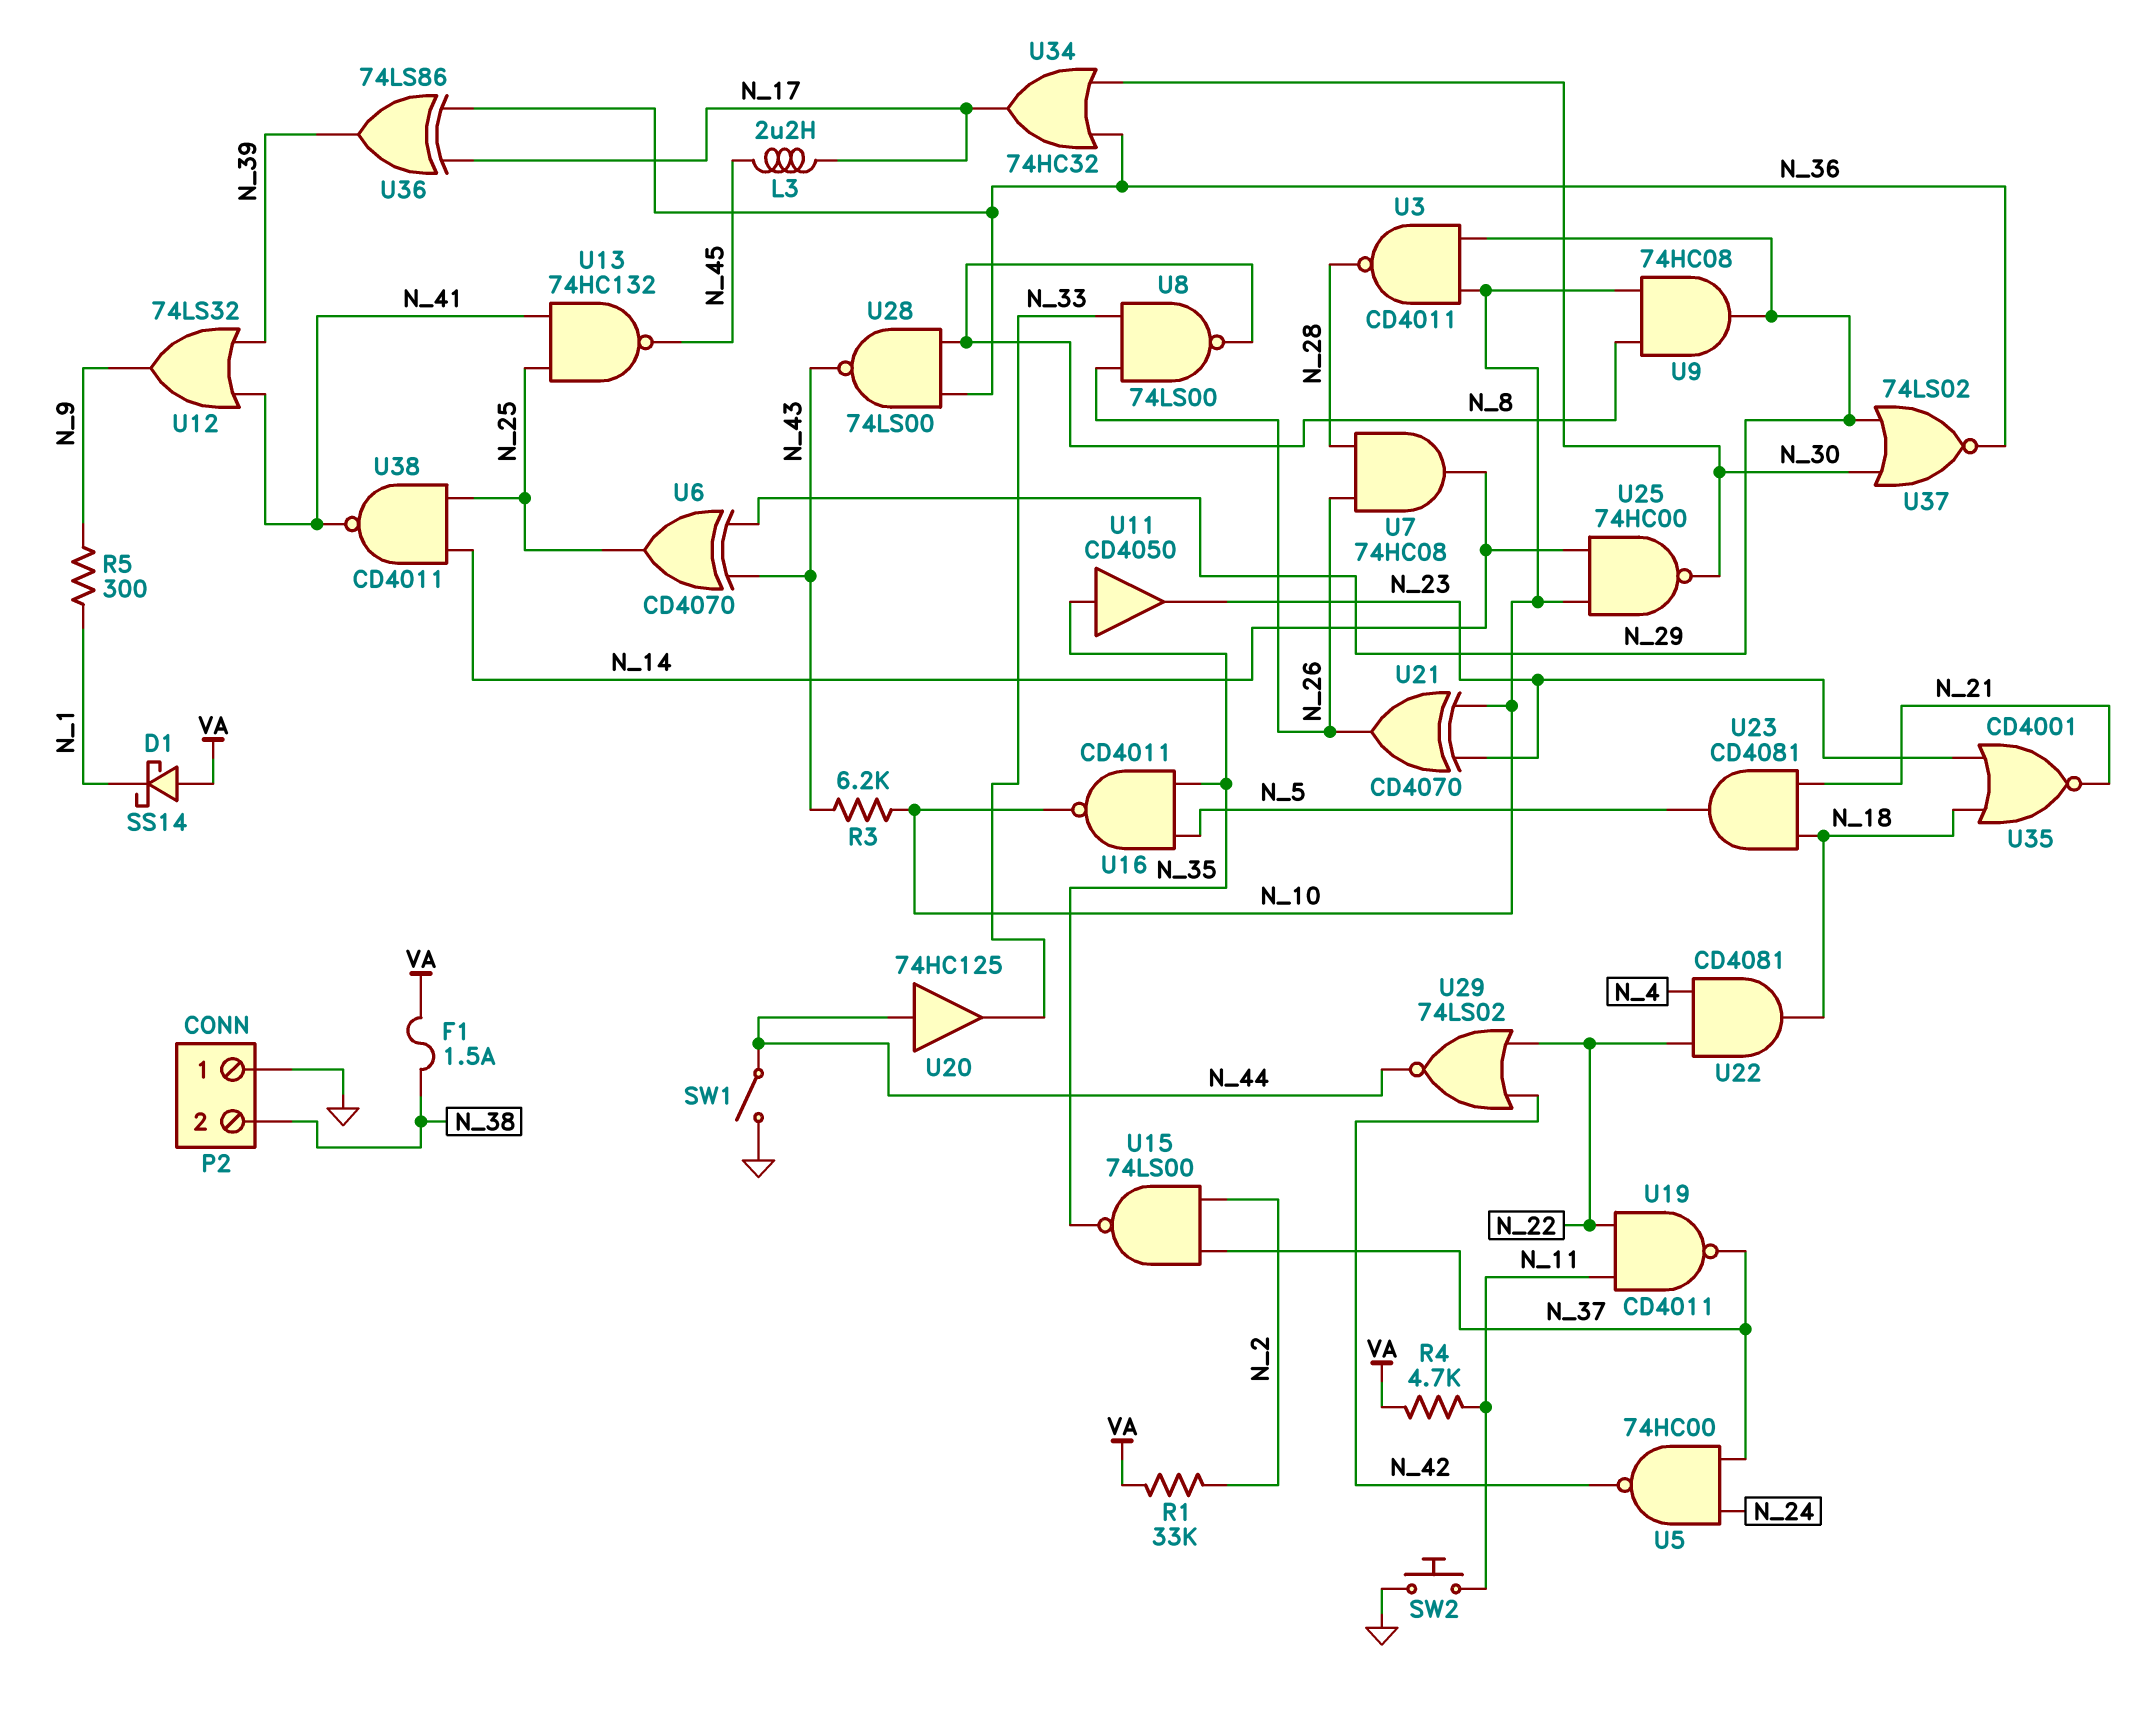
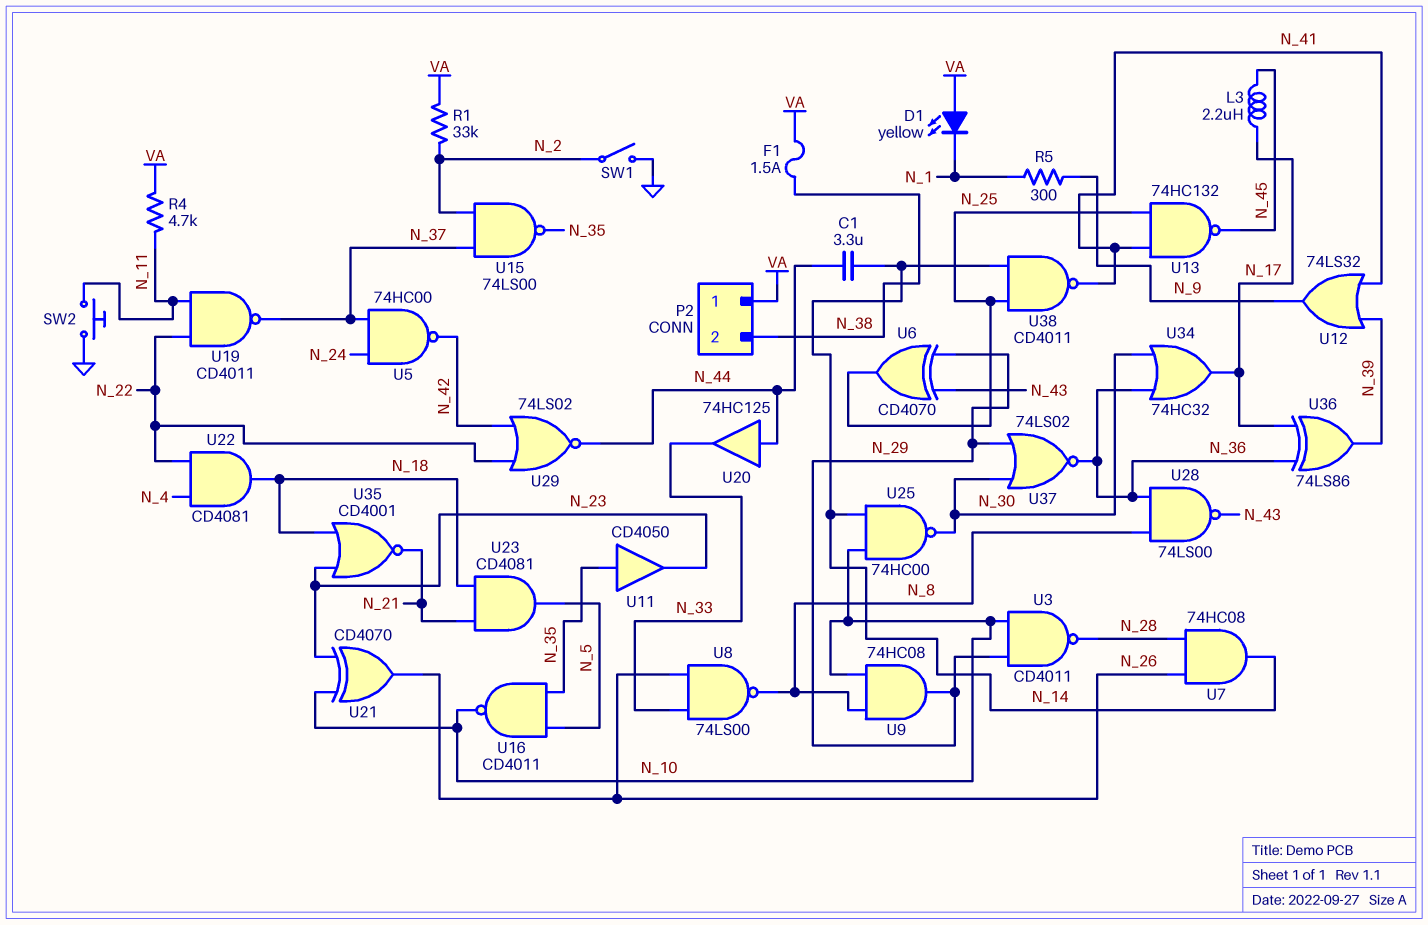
C1: none -> 3.3uF (N_14, N_44)
D1: schottky SS14 (A VA, K N_1) -> LED yellow (A VA, K N_1)
P2 pin 1: GND -> VA
R3: 6.2k (N_10, N_43) -> none
SW1: switch (GND, N_44) -> switch (GND, N_2)

